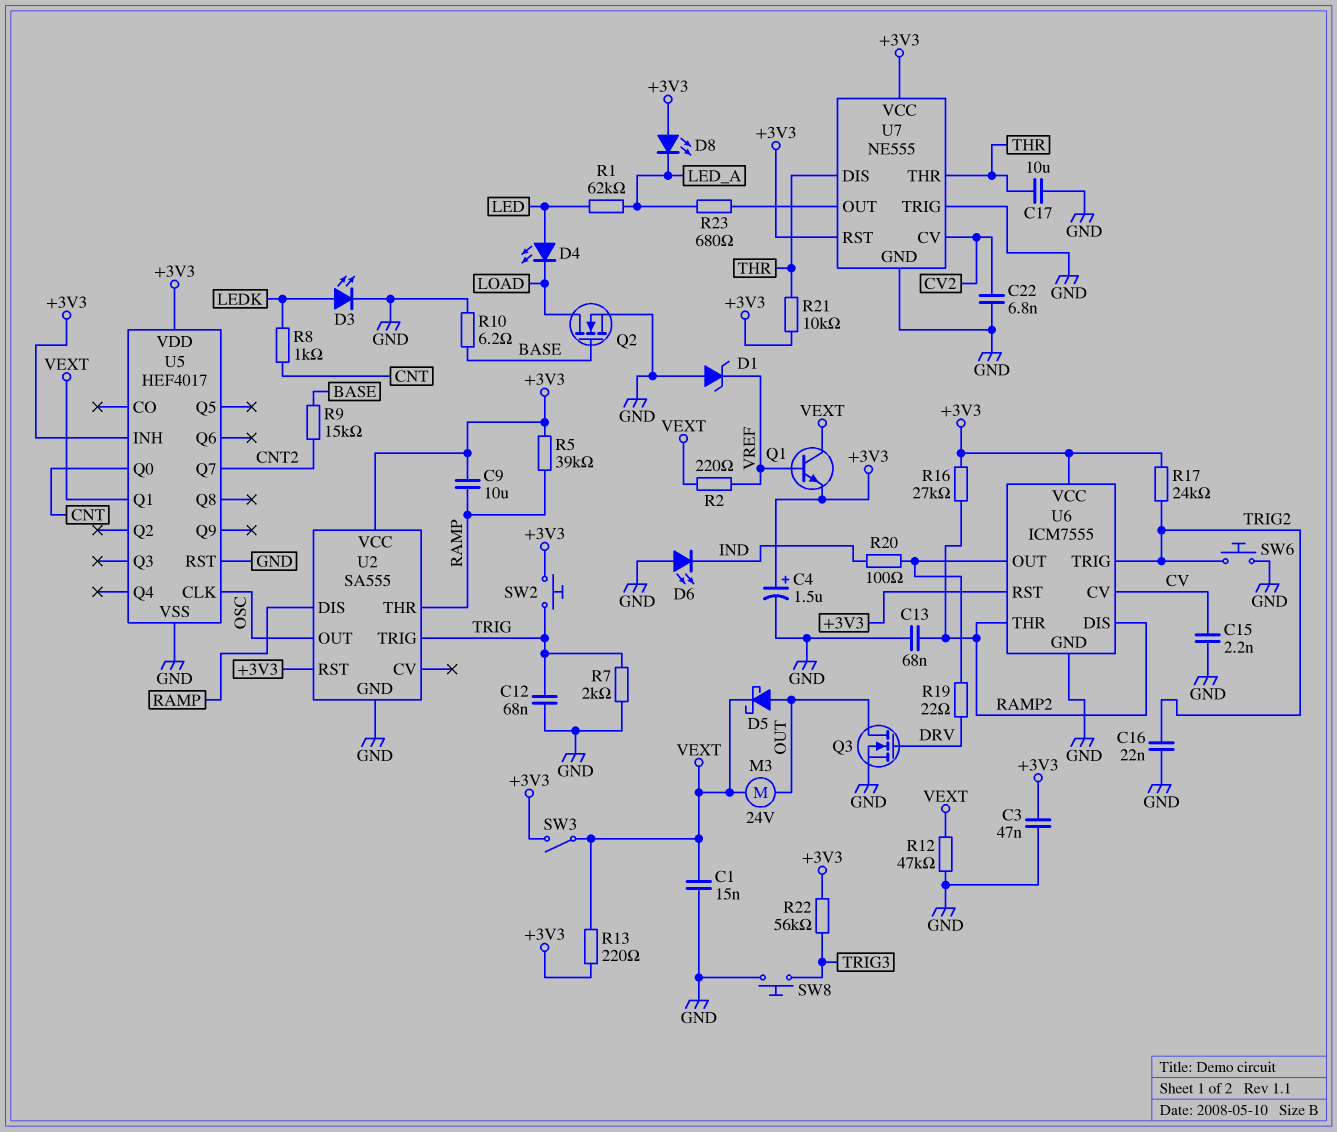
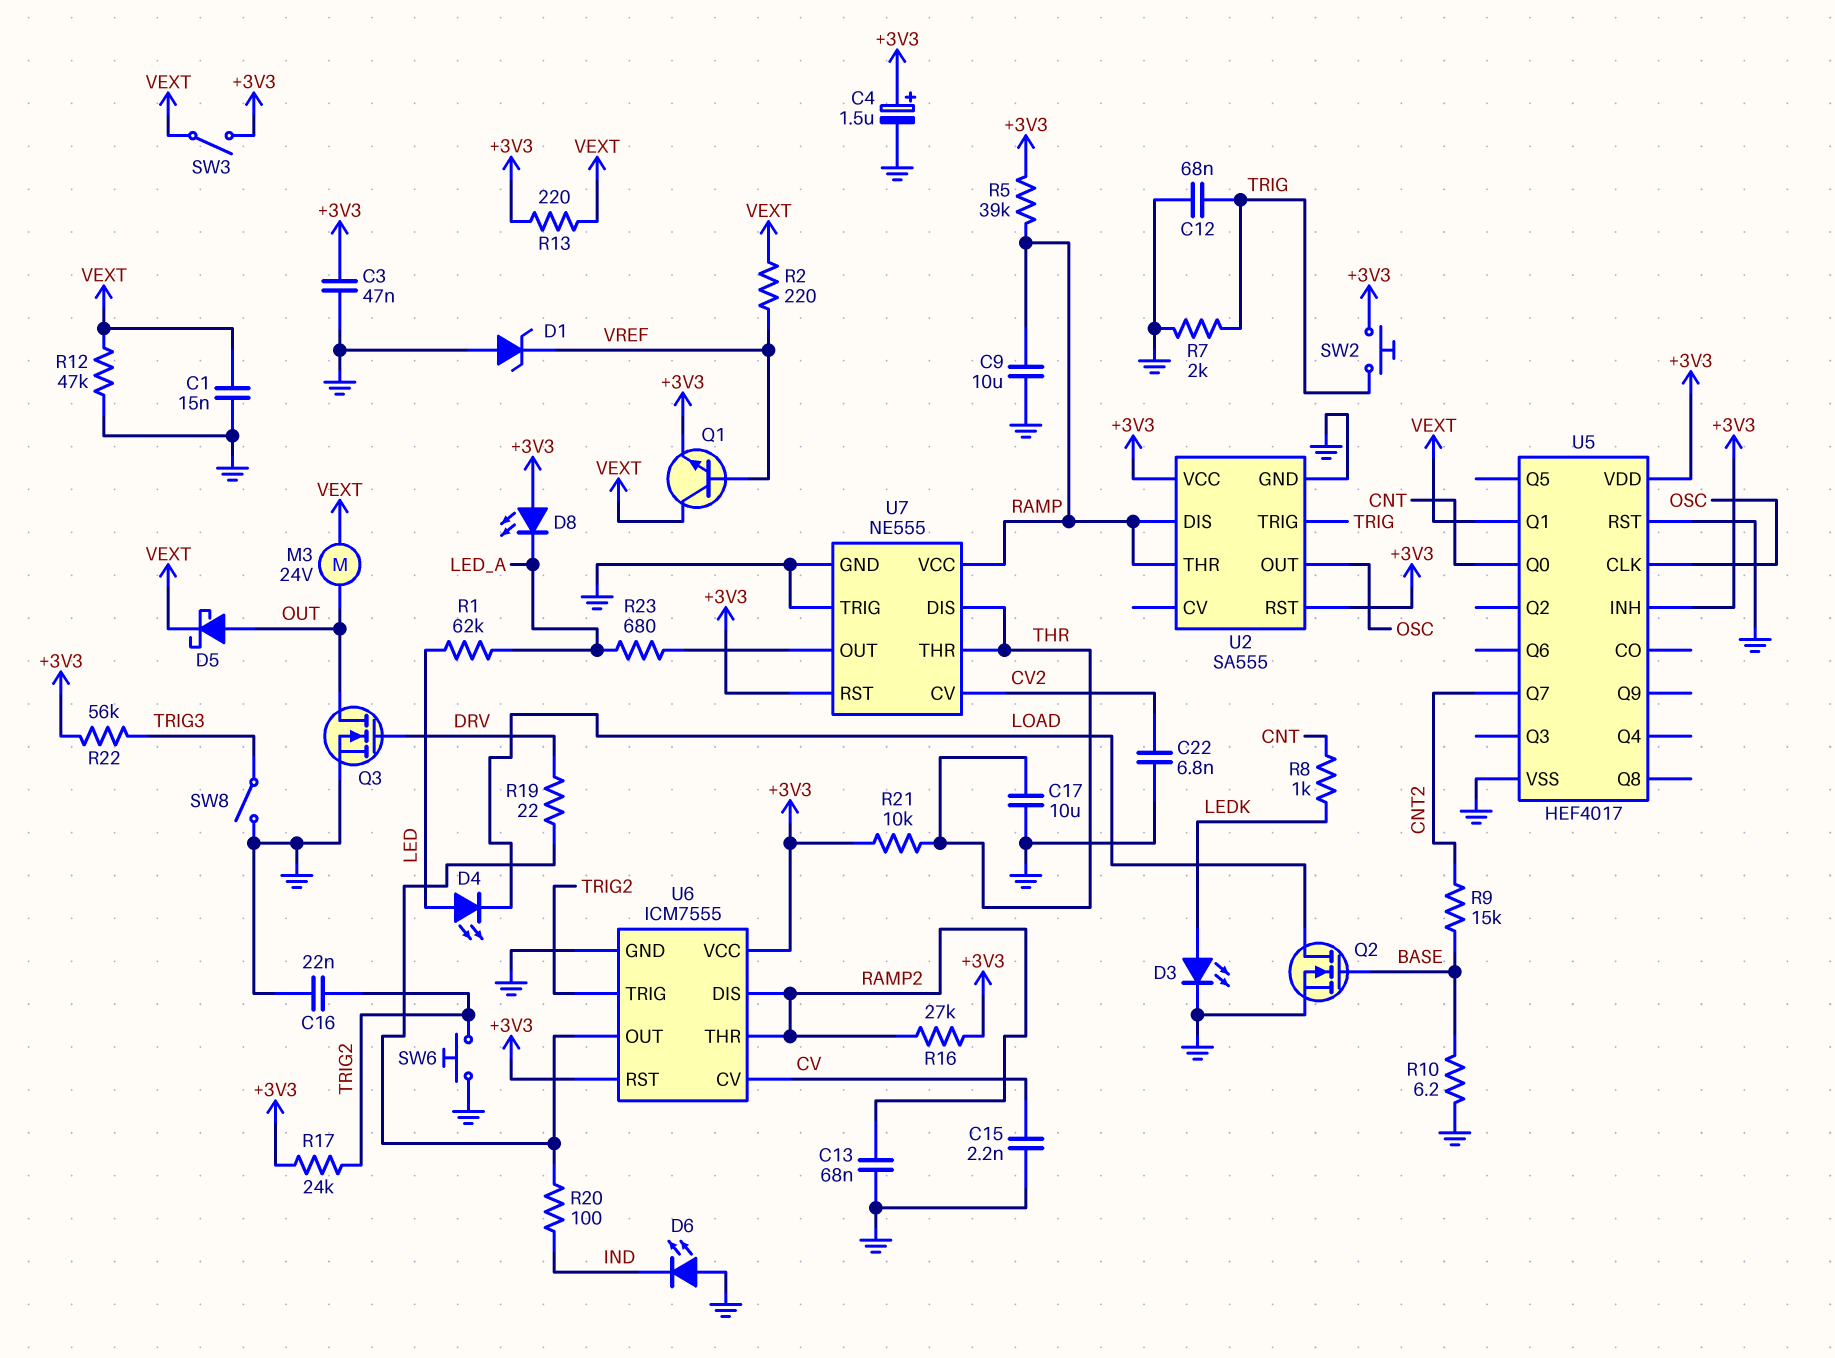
C9: 10uF (+3V3, RAMP) -> 10uF (GND, RAMP)
SW8: button (GND, TRIG3) -> switch (GND, TRIG3)
U7 pin VCC: +3V3 -> RAMP

